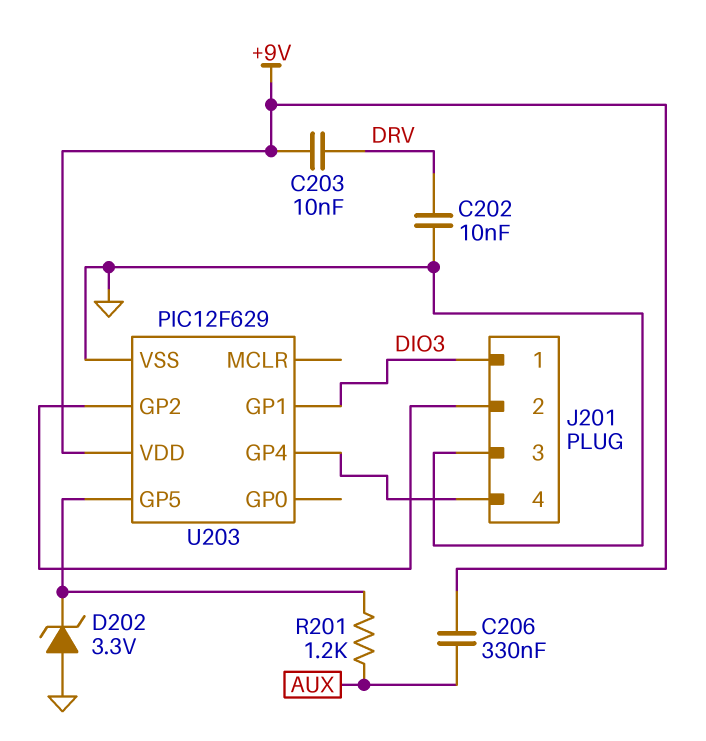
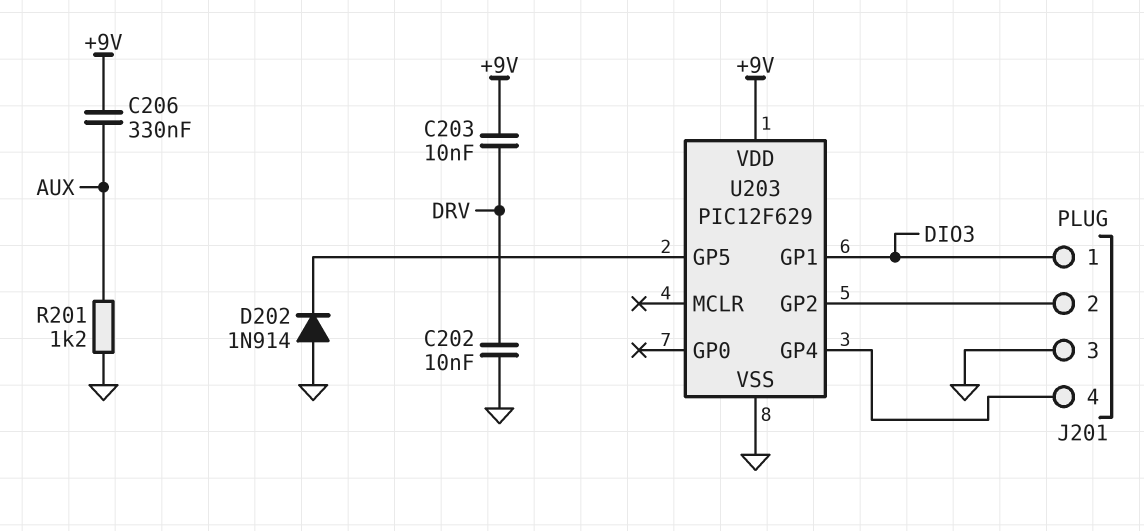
D202: zener 3.3V (A GND, K U203/GP5) -> diode 1N914 (A GND, K U203/GP5)
R201: 1.2k (AUX, U203/GP5) -> 1.2k (AUX, GND)

